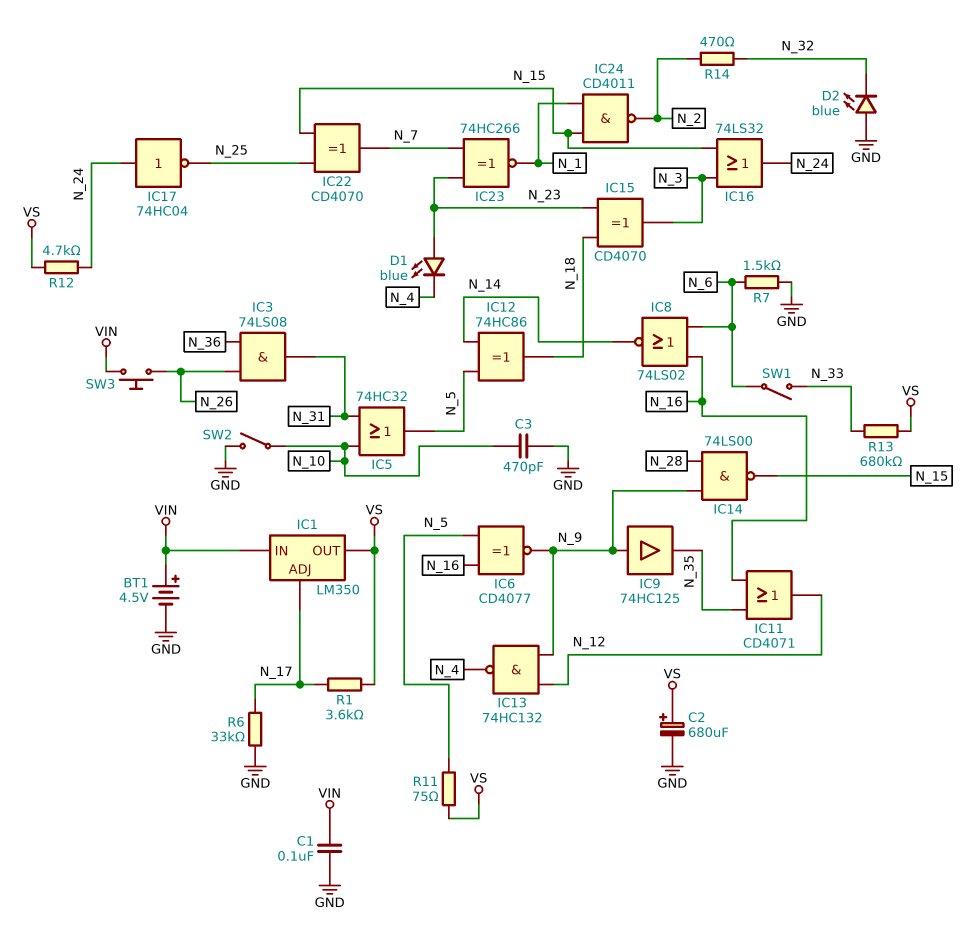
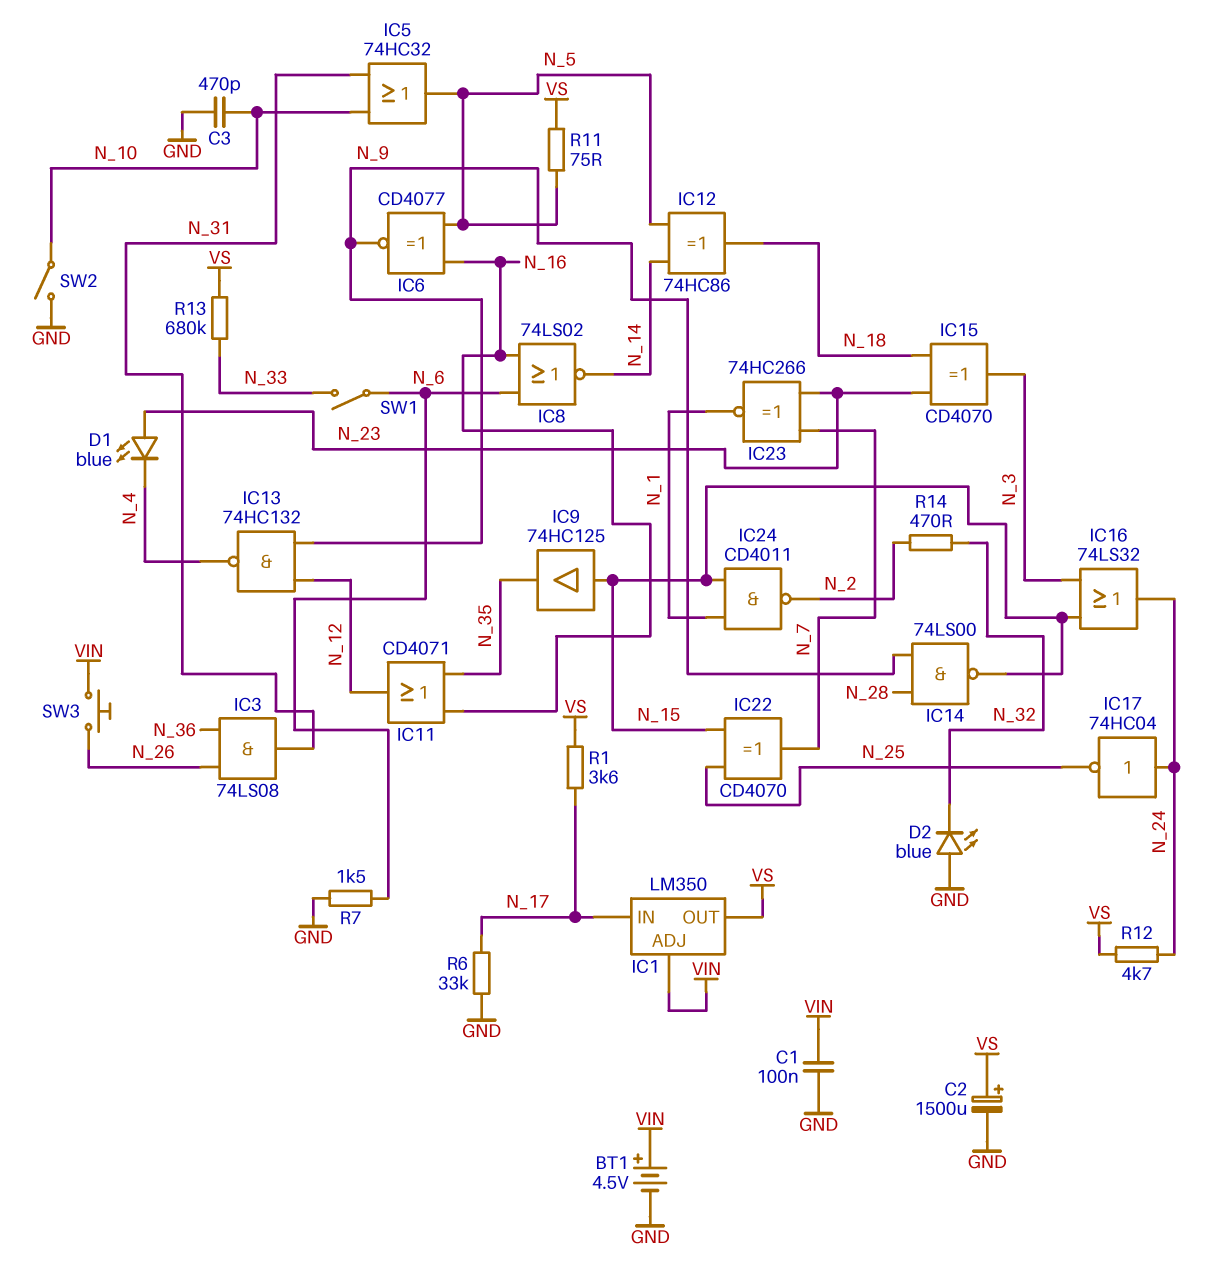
C2: 680uF (plus VS, minus GND) -> 1500uF (plus VS, minus GND)
IC1 pin ADJ: N_17 -> VIN
IC1 pin IN: VIN -> N_17
IC9: buffer 74HC125 (in N_9, out N_35) -> buffer 74HC125 (in N_15, out N_35)

